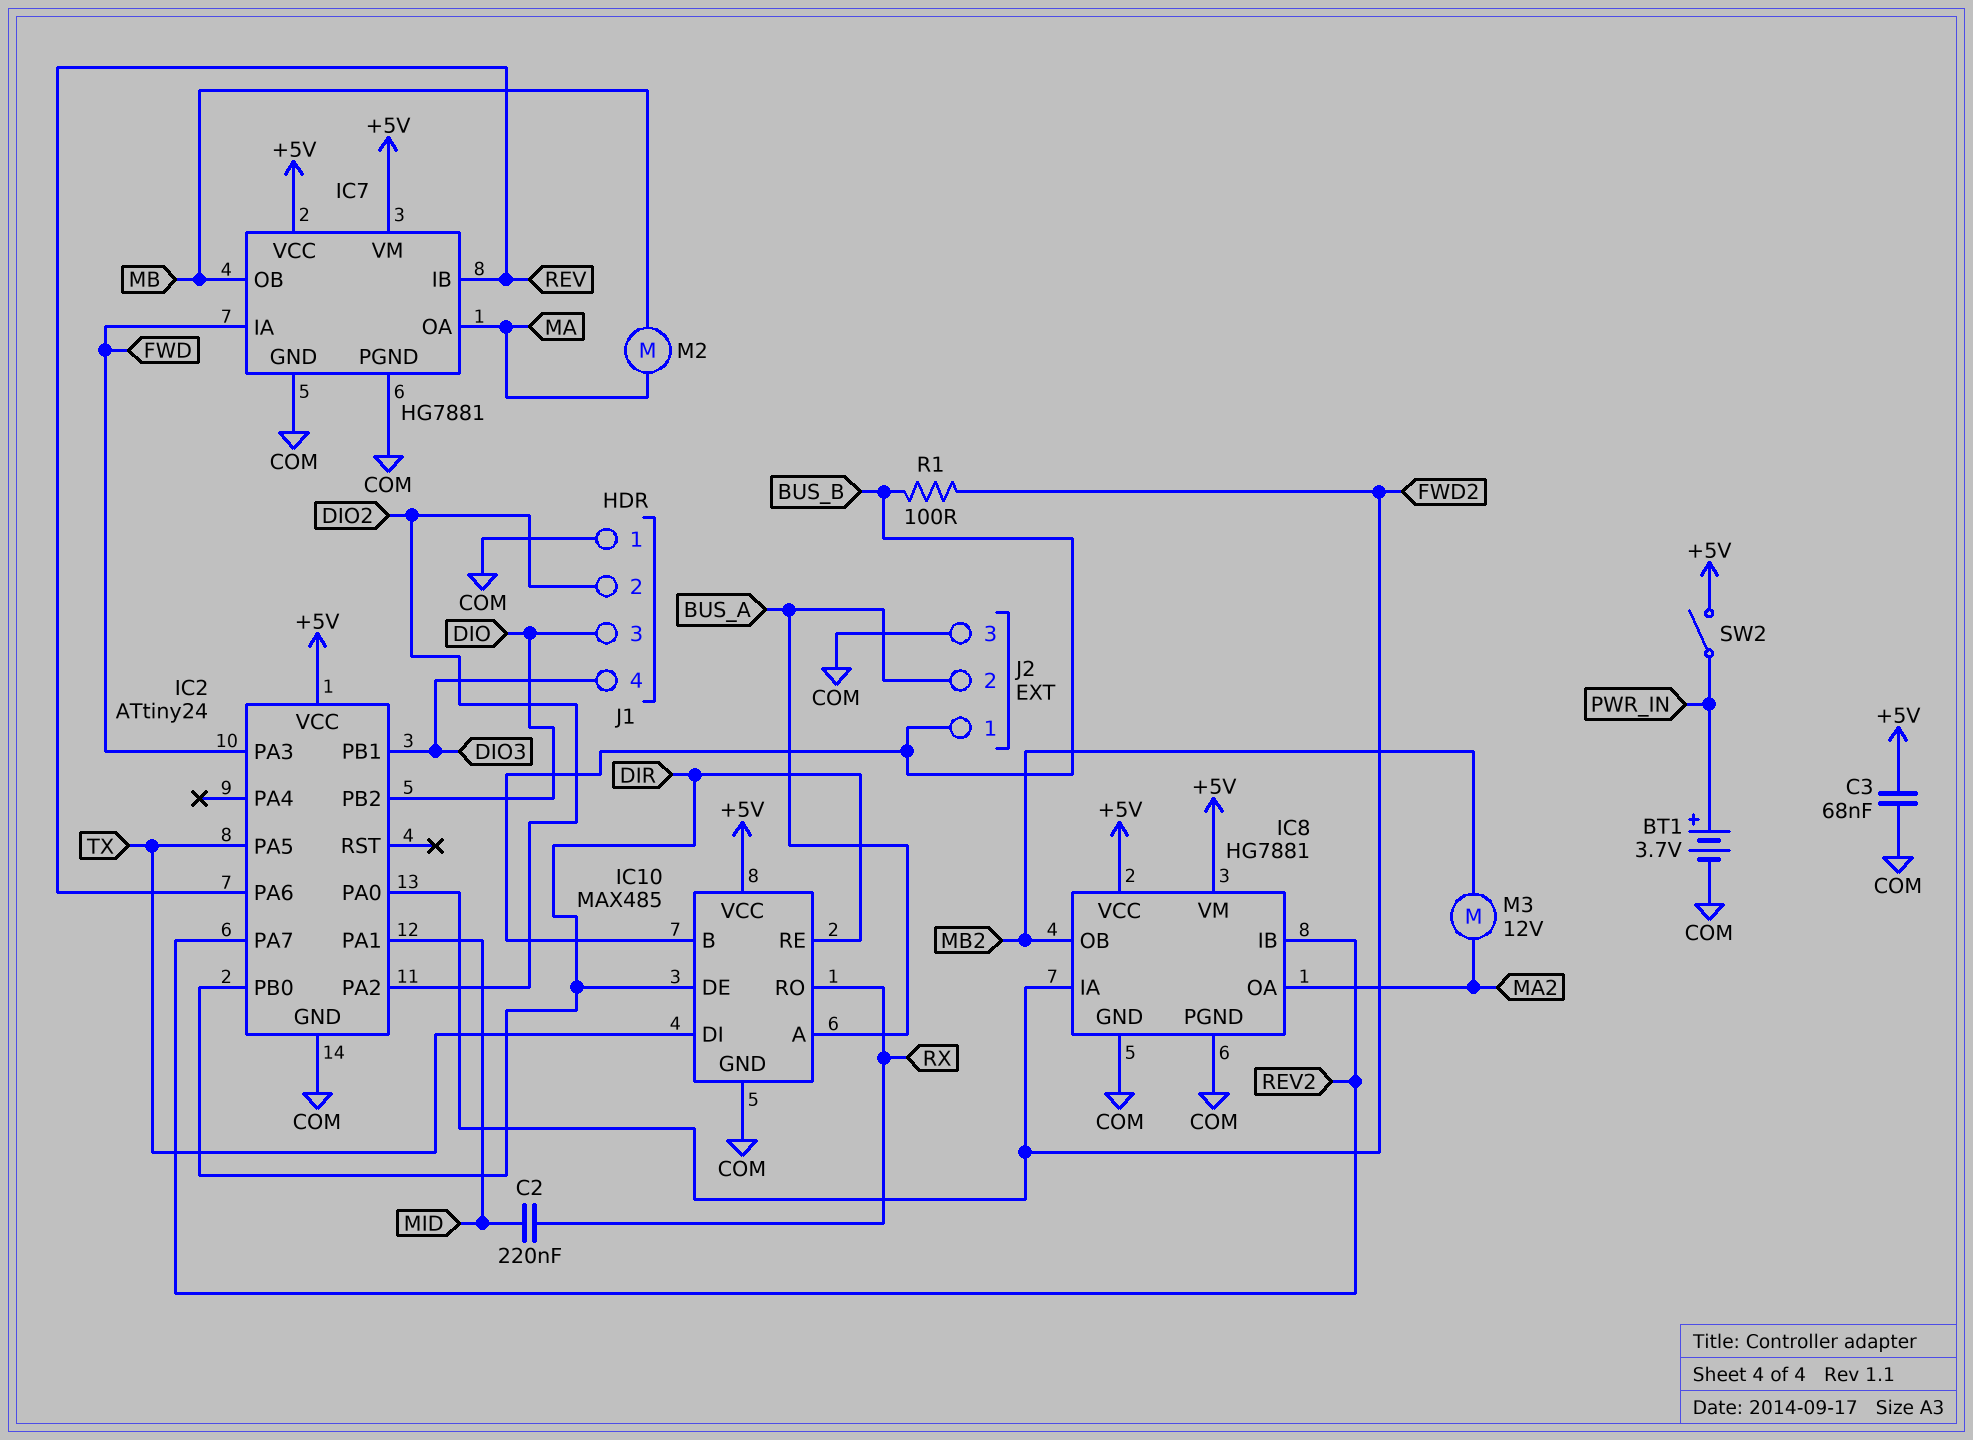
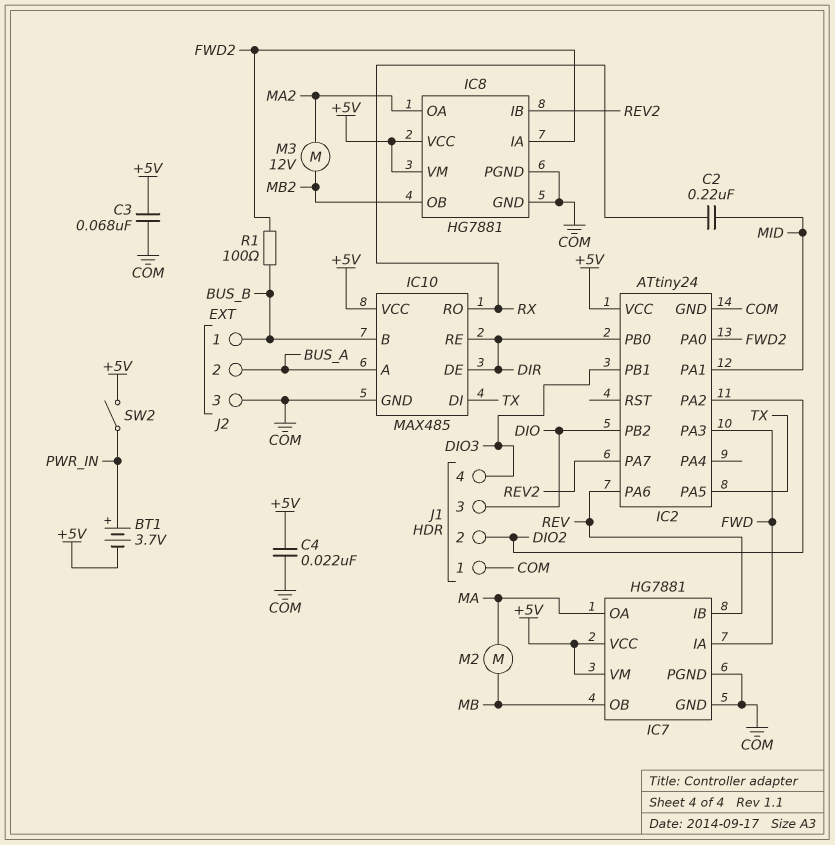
BT1: 3.7V (plus PWR_IN, minus COM) -> 3.7V (plus PWR_IN, minus +5V)
C4: none -> 22nF (+5V, COM)

